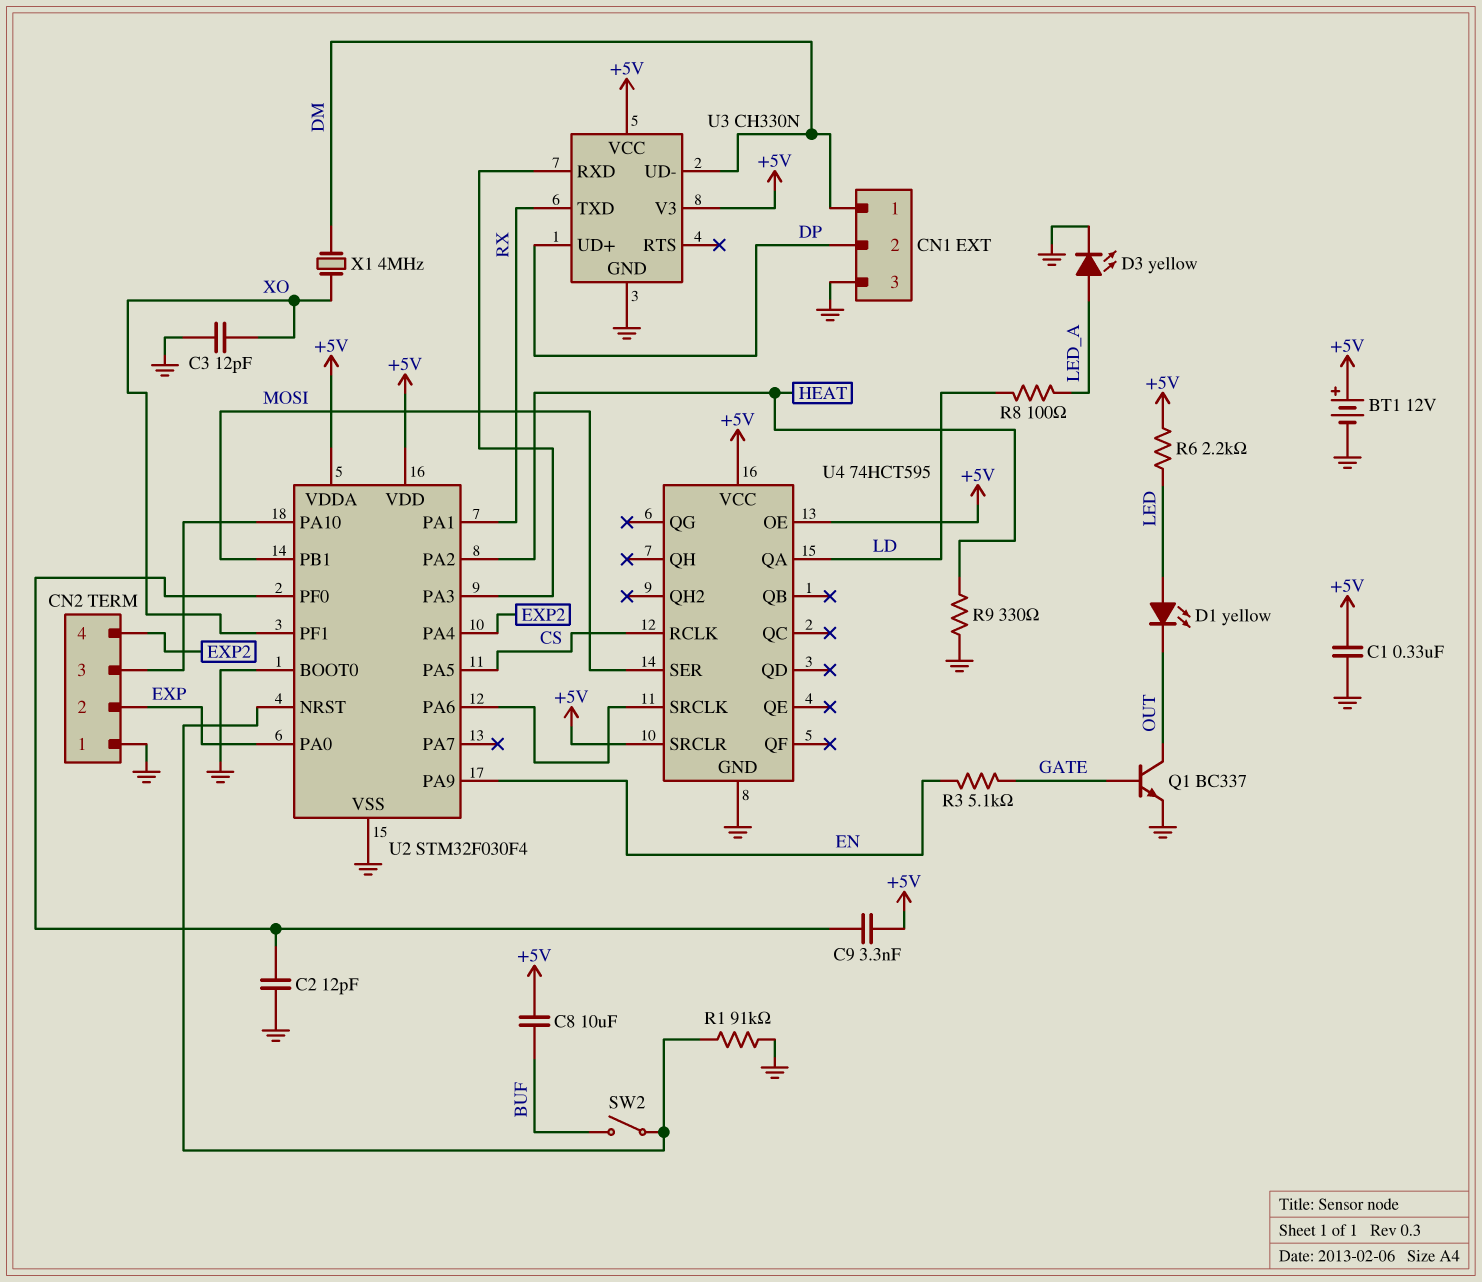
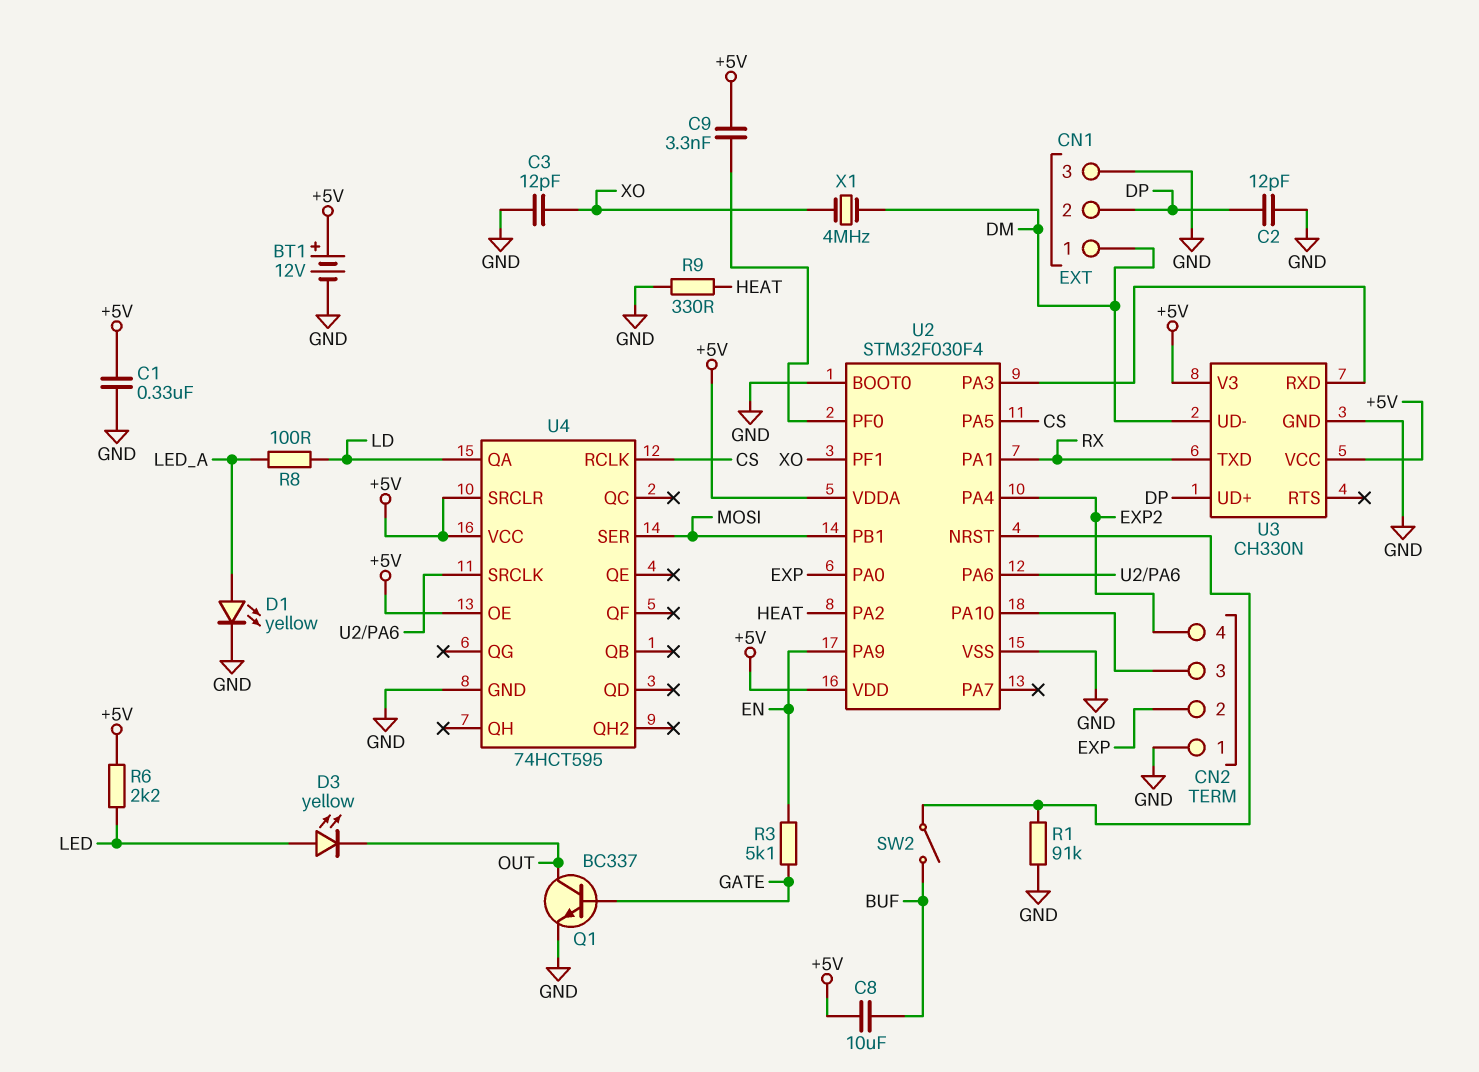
C2: 12pF (GND, U2/PF0) -> 12pF (DP, GND)
D1: LED yellow (A LED, K OUT) -> LED yellow (A LED_A, K GND)
D3: LED yellow (A LED_A, K GND) -> LED yellow (A LED, K OUT)

